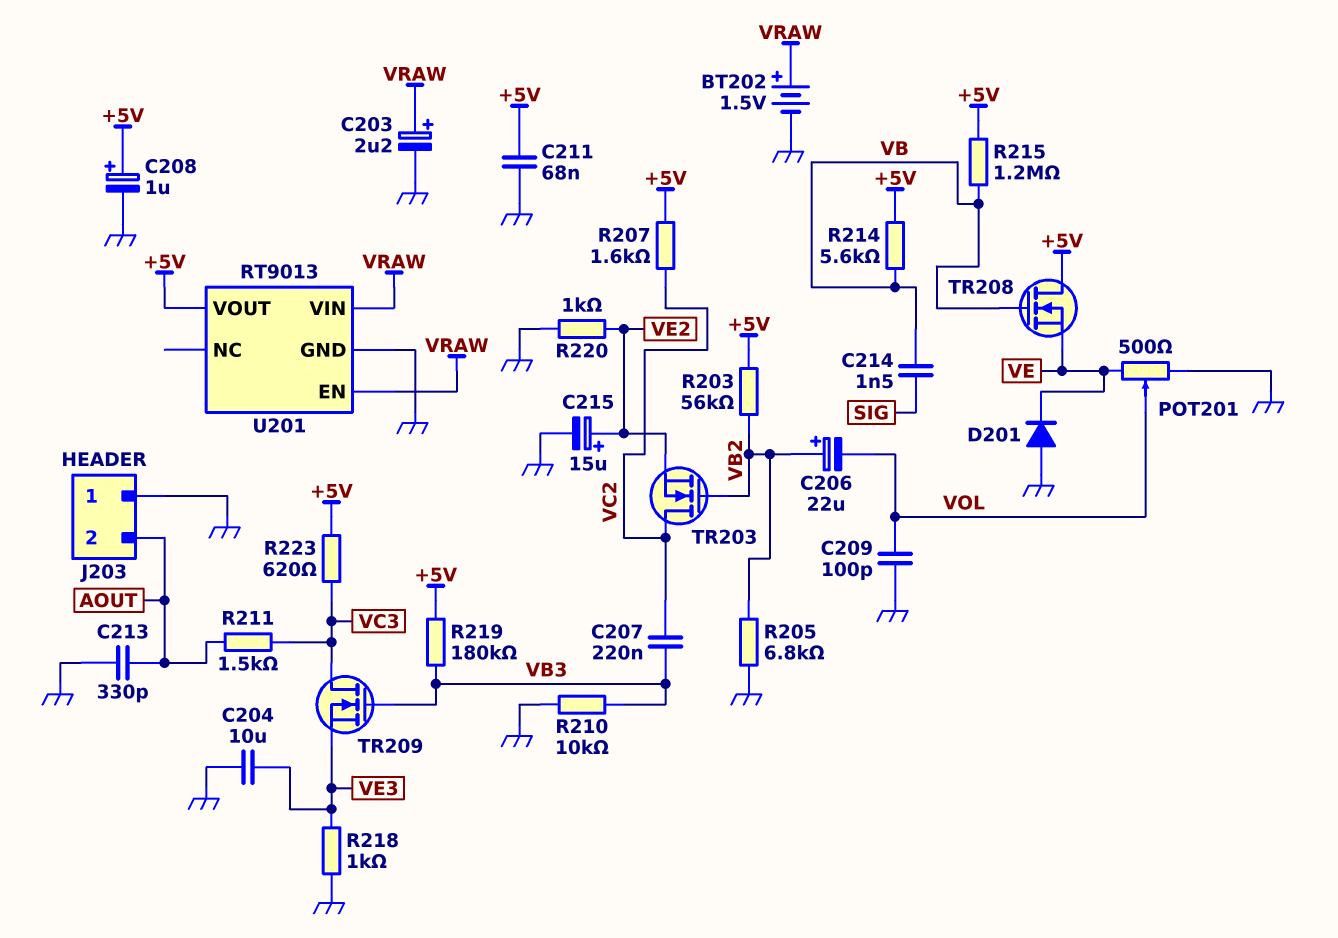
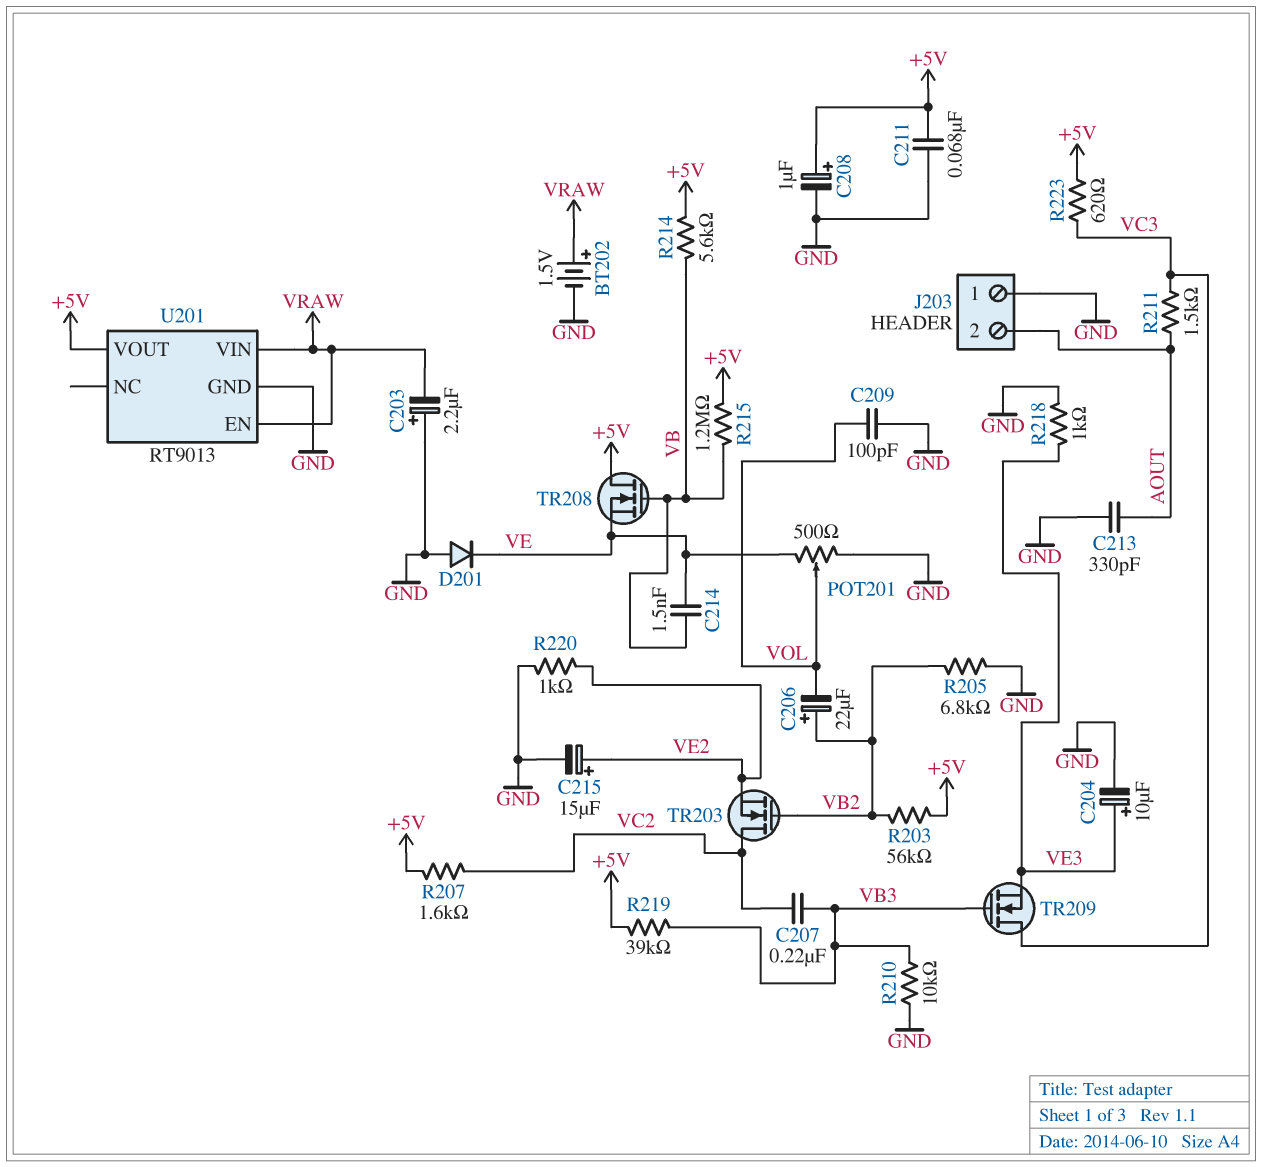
C203: 2.2uF (plus VRAW, minus GND) -> 2.2uF (plus GND, minus VRAW)
C204: 10uF (GND, VE3) -> 10uF (plus VE3, minus GND)
C214: 1.5nF (SIG, VB) -> 1.5nF (VB, VE)
R219: 180k (+5V, VB3) -> 39k (+5V, VB3)

